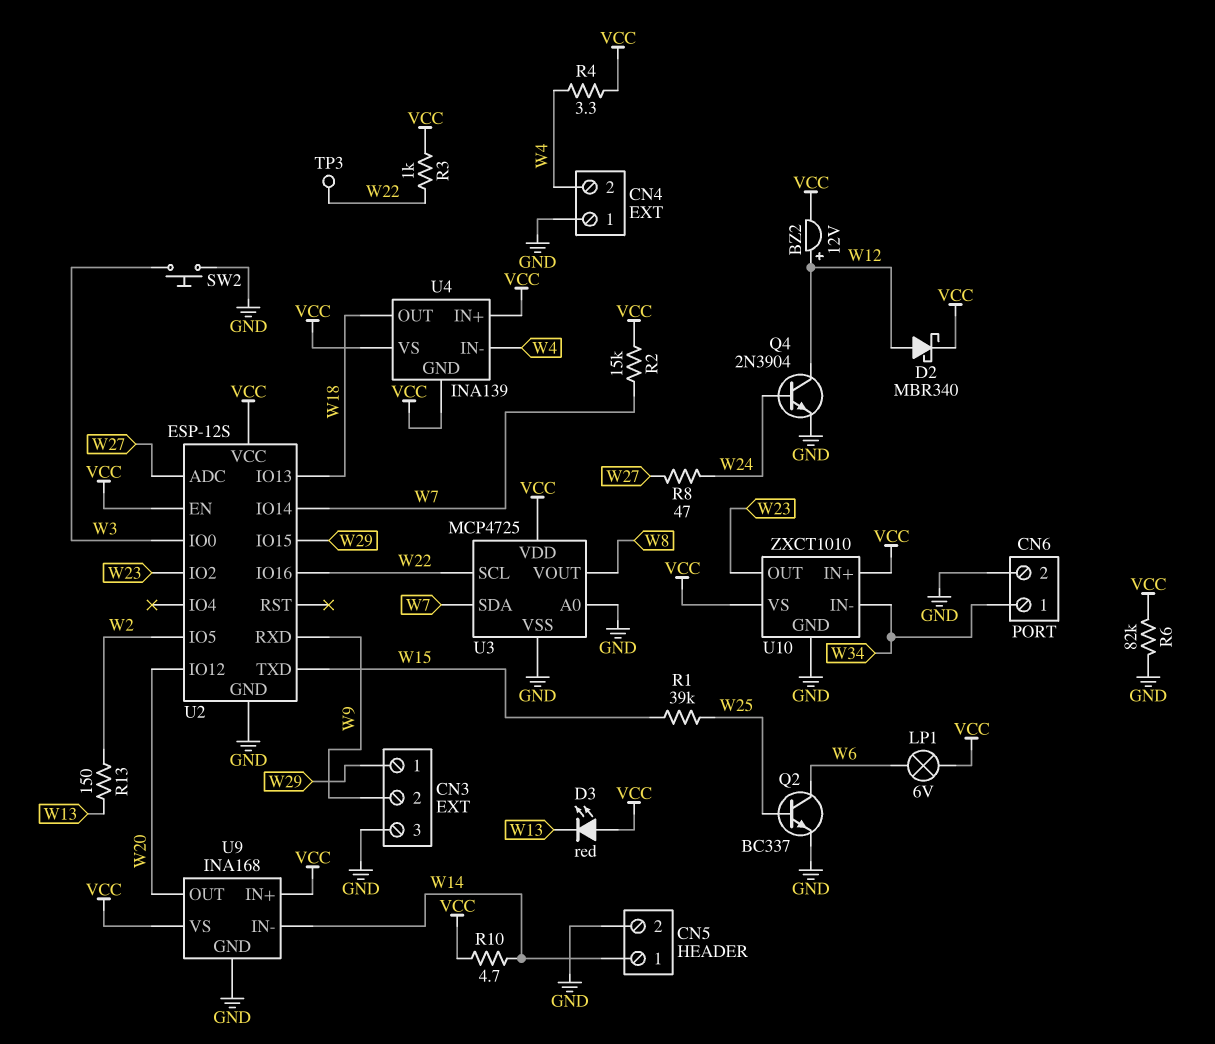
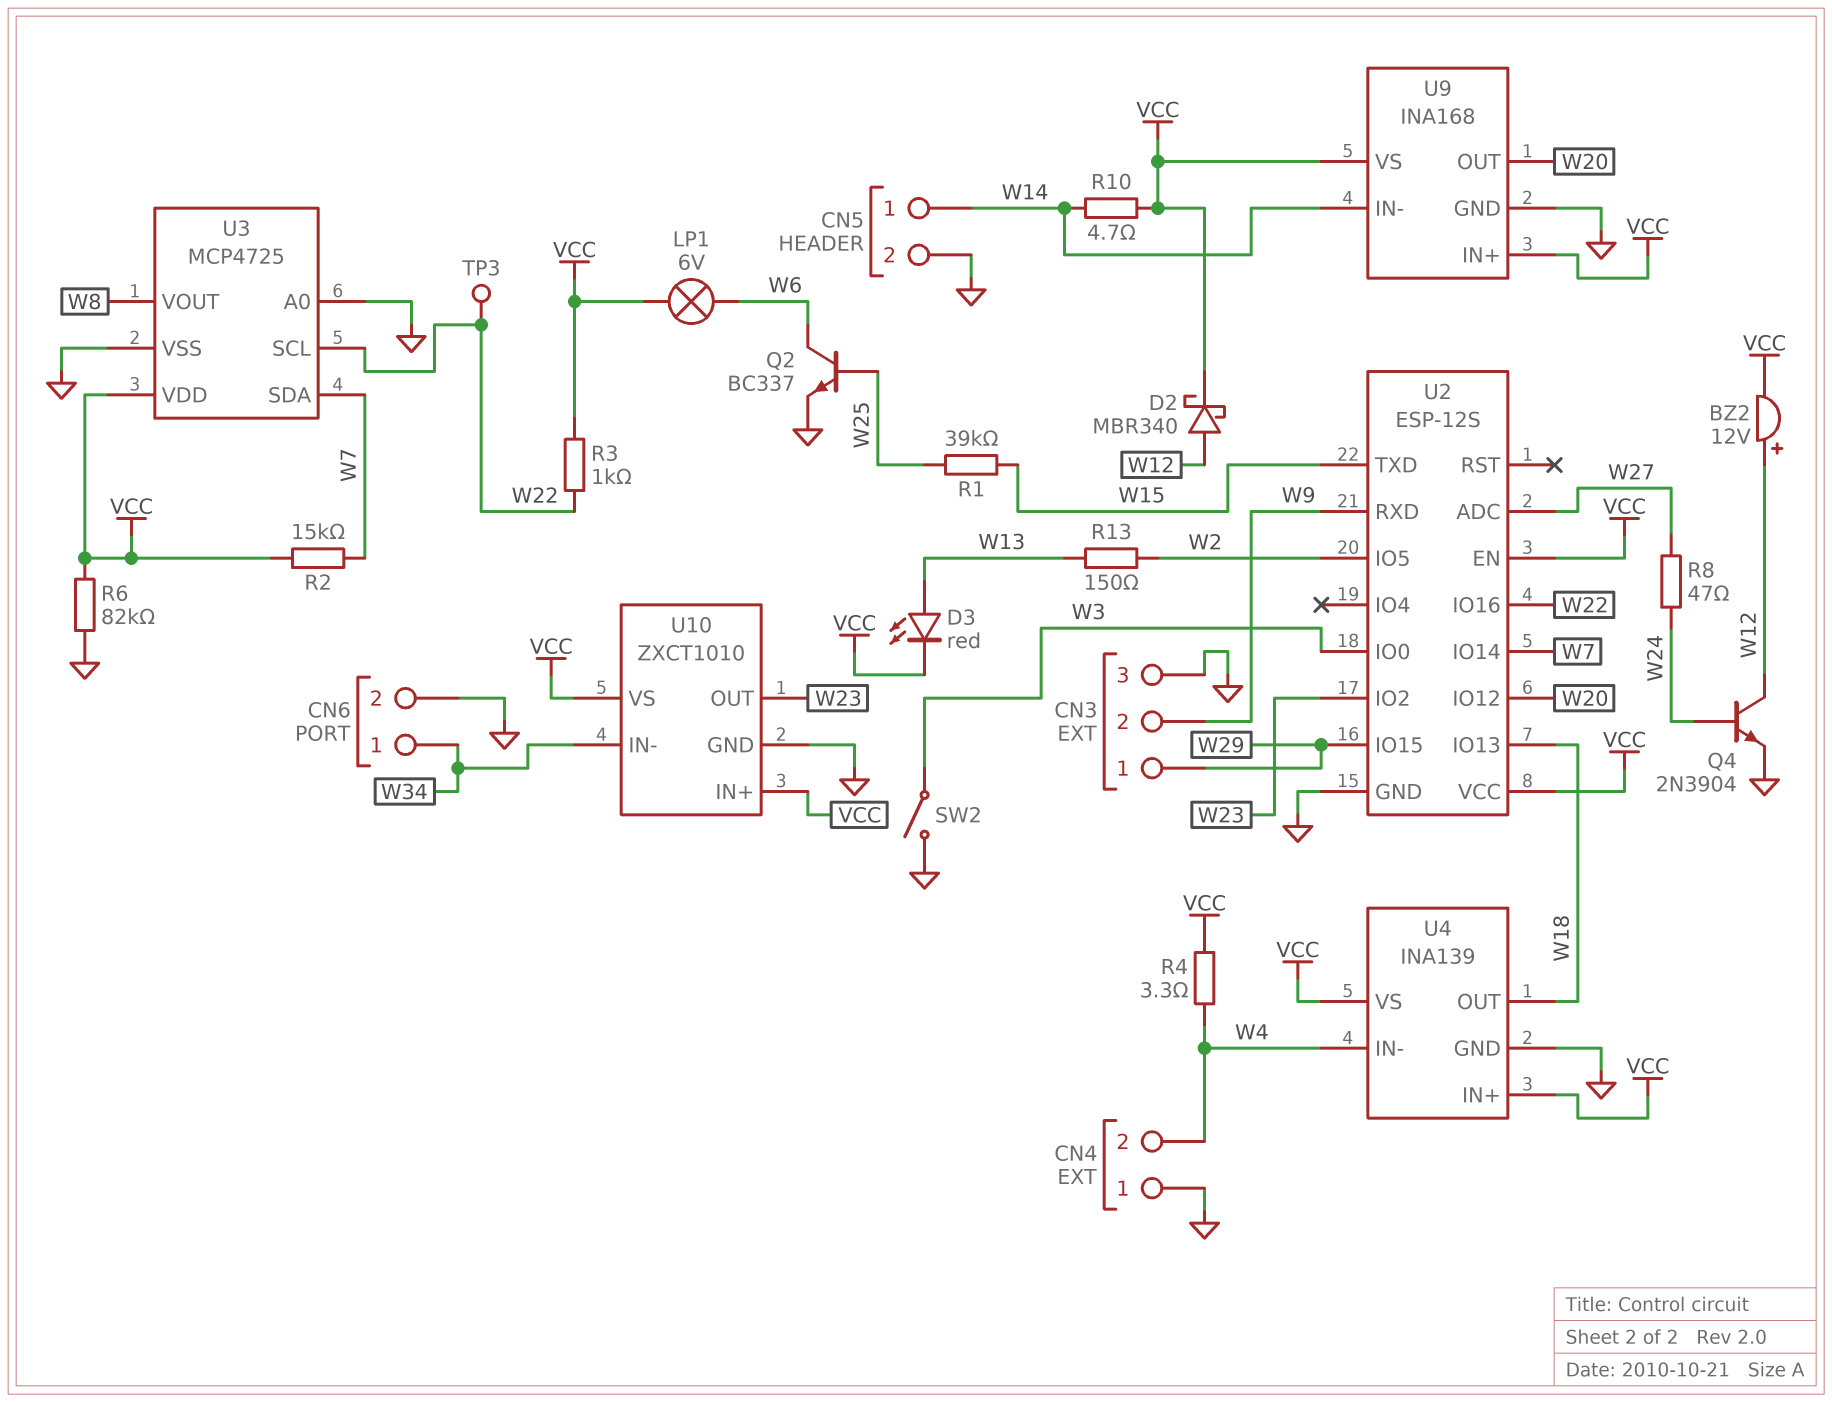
D3: LED red (A VCC, K W13) -> LED red (A W13, K VCC)
SW2: button (GND, W3) -> switch (GND, W3)
U4 pin GND: VCC -> GND

